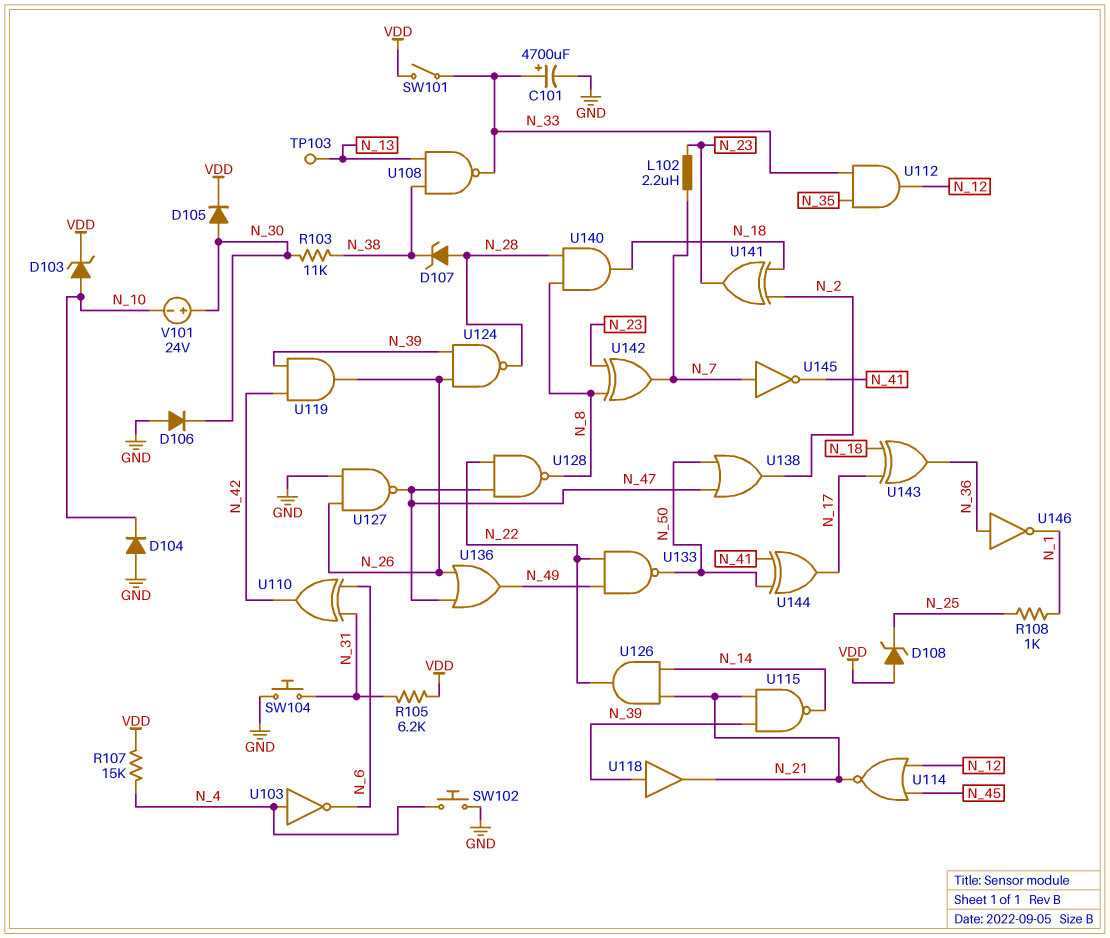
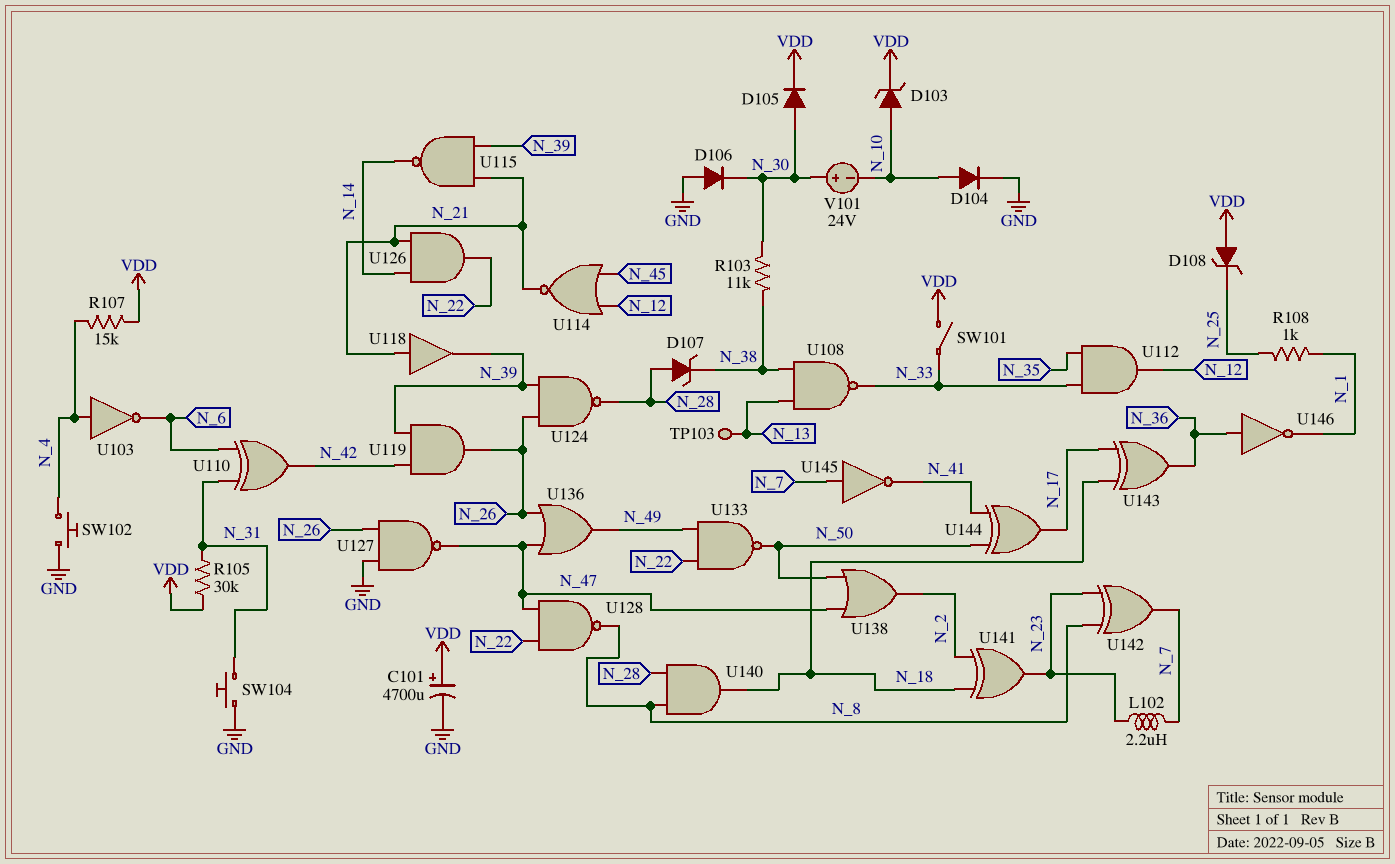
C101: 4700uF (plus N_33, minus GND) -> 4700uF (plus VDD, minus GND)
D104: diode (A GND, K N_10) -> diode (A N_10, K GND)
R105: 6.2k (N_31, VDD) -> 30k (N_31, VDD)
U118: buffer (in N_39, out N_21) -> buffer (in N_21, out N_39)

